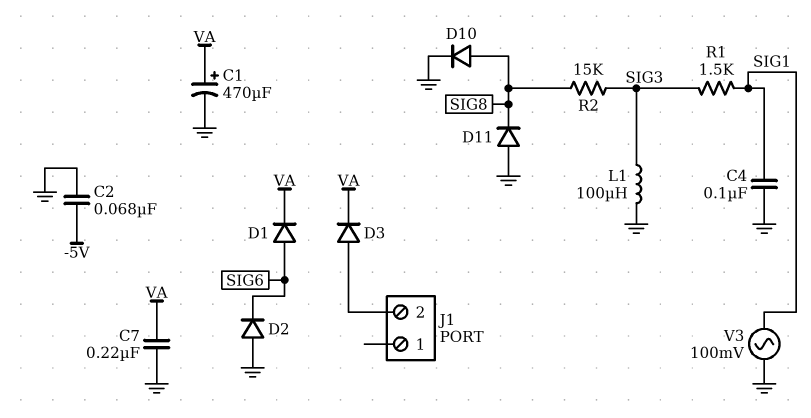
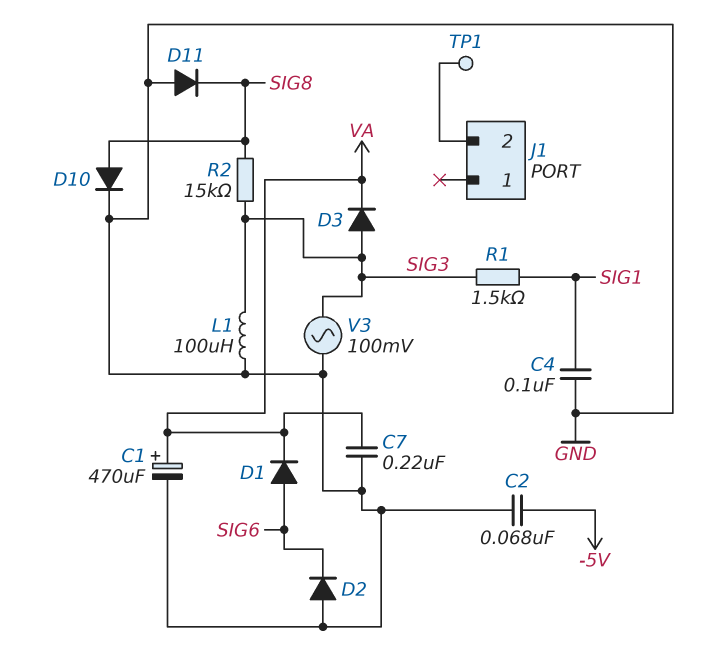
D3: diode (A J1/2, K VA) -> diode (A SIG3, K VA)
TP1: none -> test point (J1/2)
V3: AC 100mV (GND, SIG1) -> AC 100mV (GND, SIG3)

